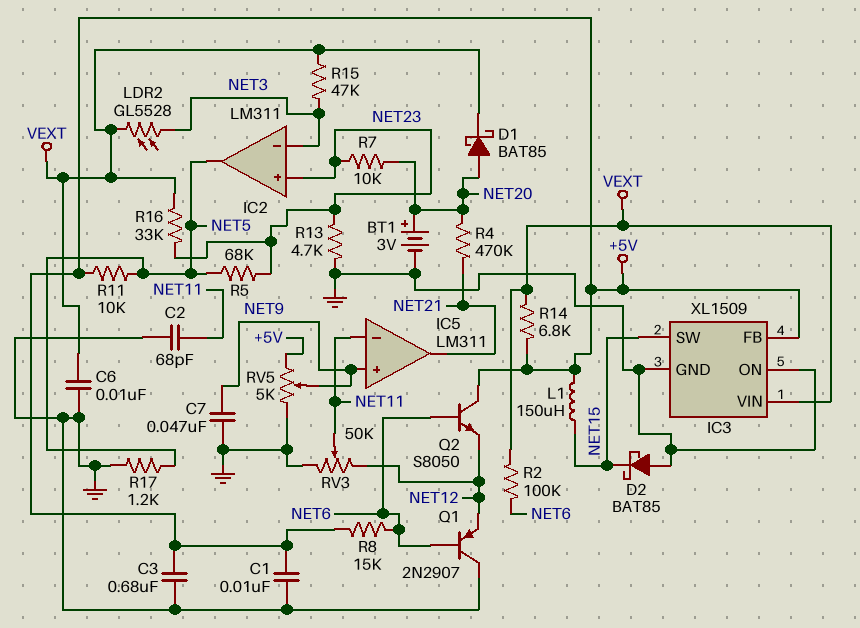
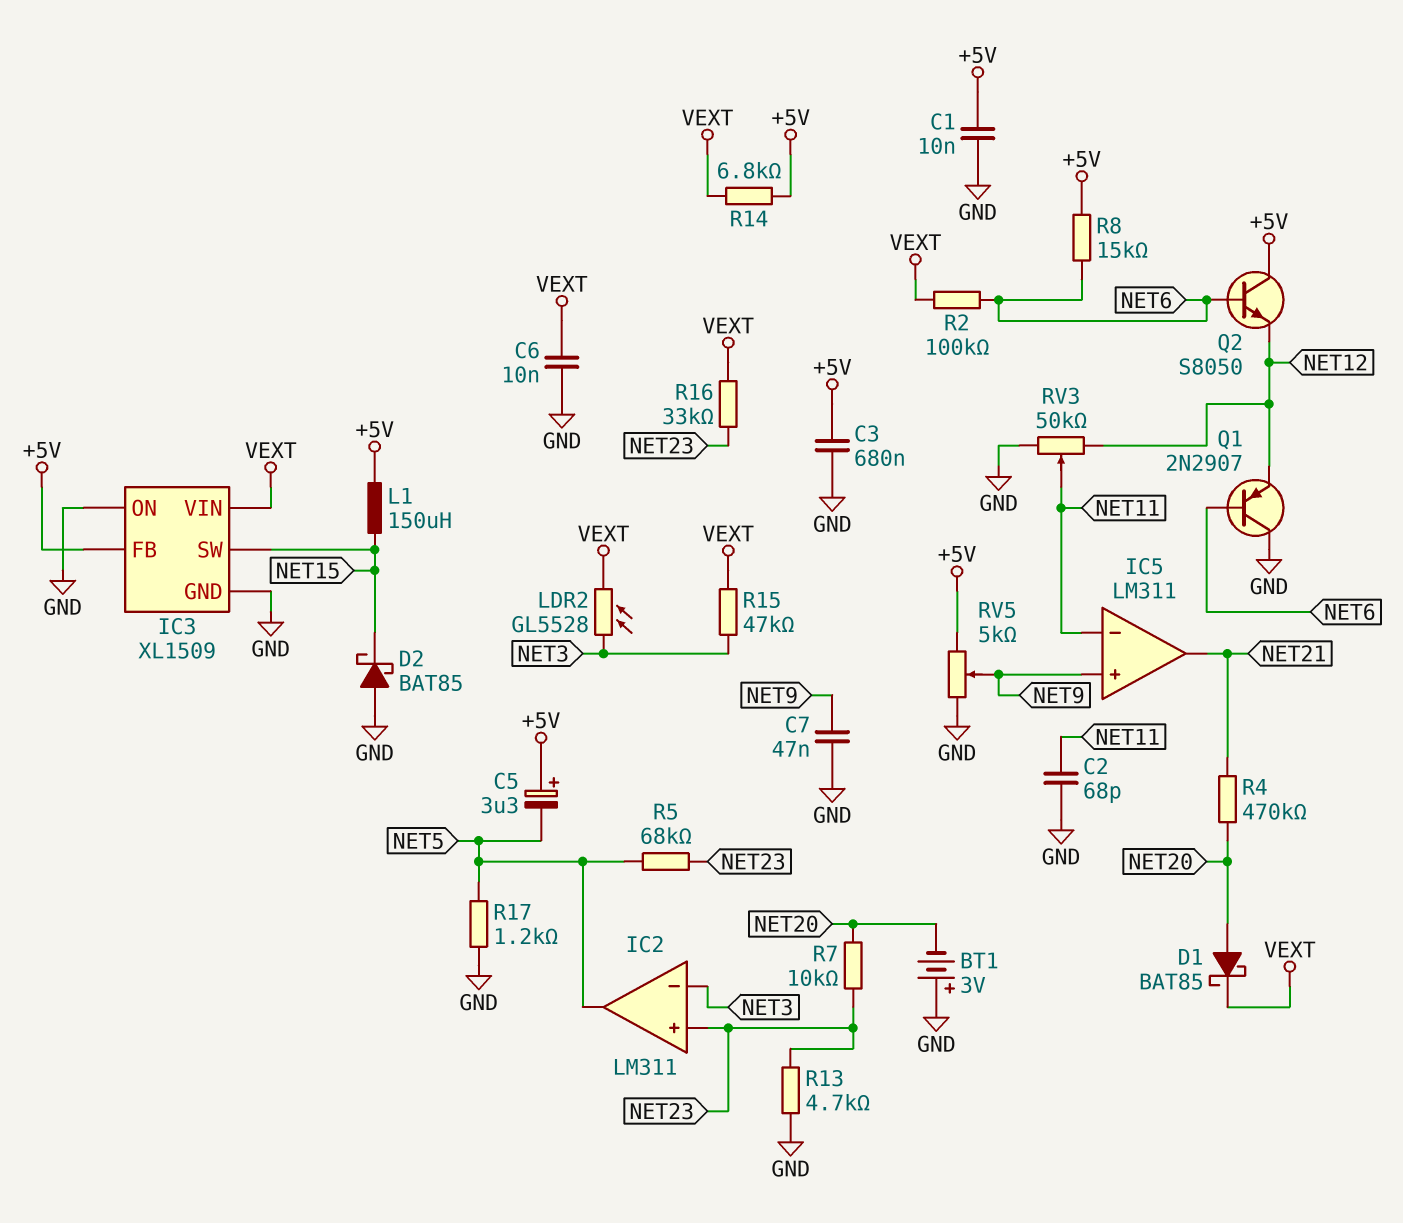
BT1: 3V (plus NET20, minus GND) -> 3V (plus GND, minus NET20)
C5: none -> 3.3uF (plus +5V, minus NET5)
R11: 10k (+5V, NET5) -> none

